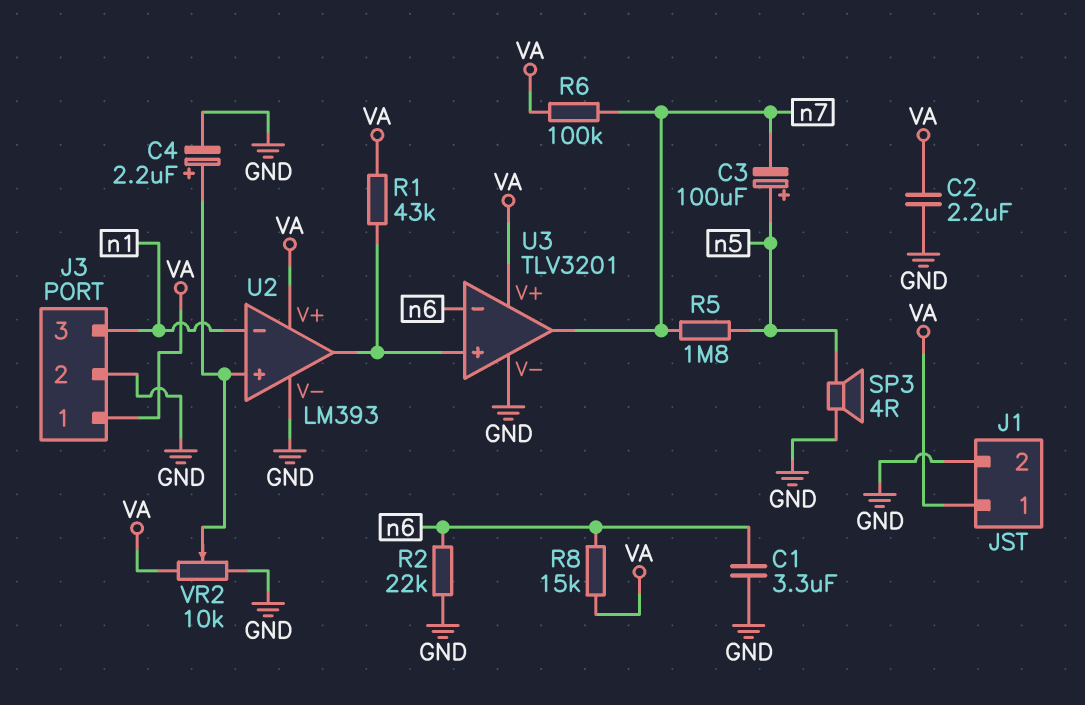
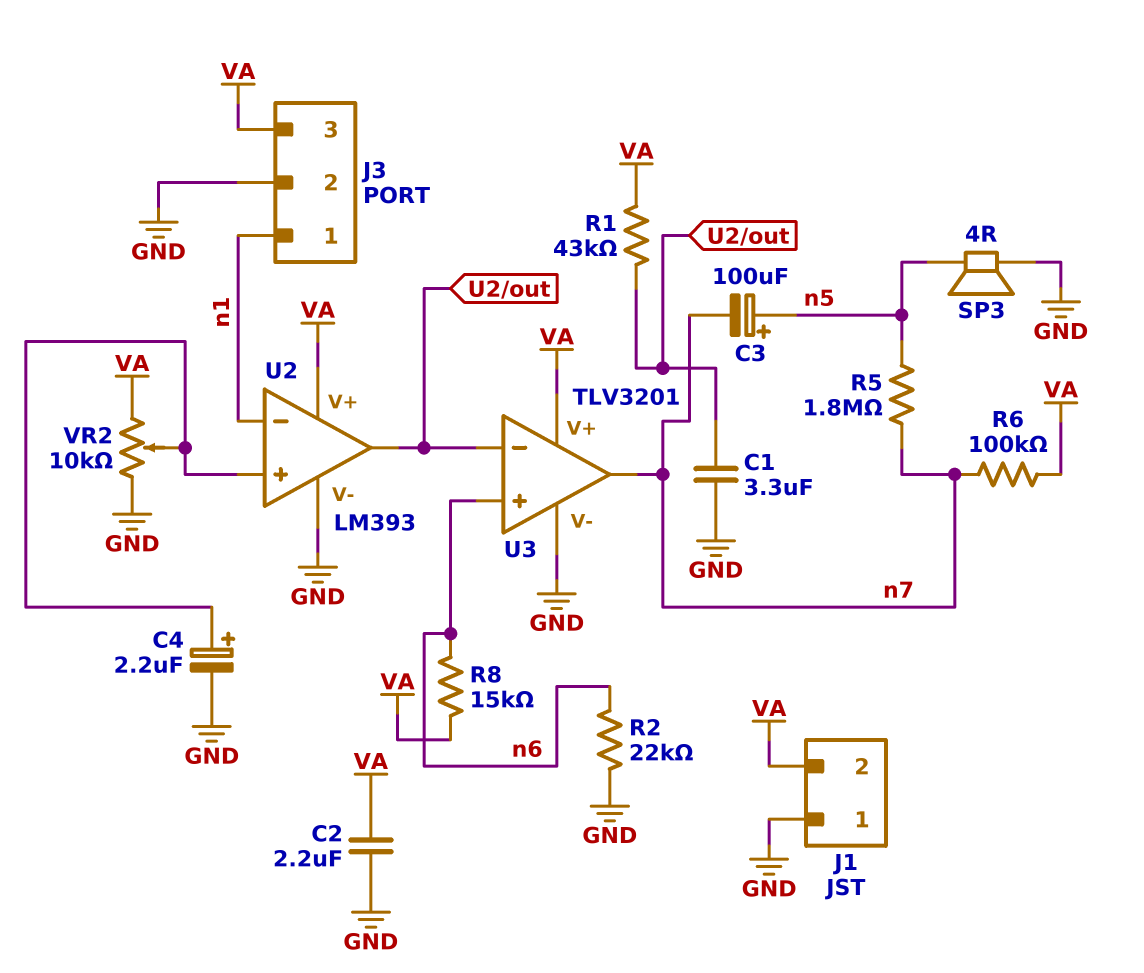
C1: 3.3uF (GND, n6) -> 3.3uF (GND, U2/out)
J1 pin 1: VA -> GND
J1 pin 2: GND -> VA
J3 pin 1: VA -> n1
J3 pin 3: n1 -> VA
U3 pin in+: U2/out -> n6
U3 pin in-: n6 -> U2/out

